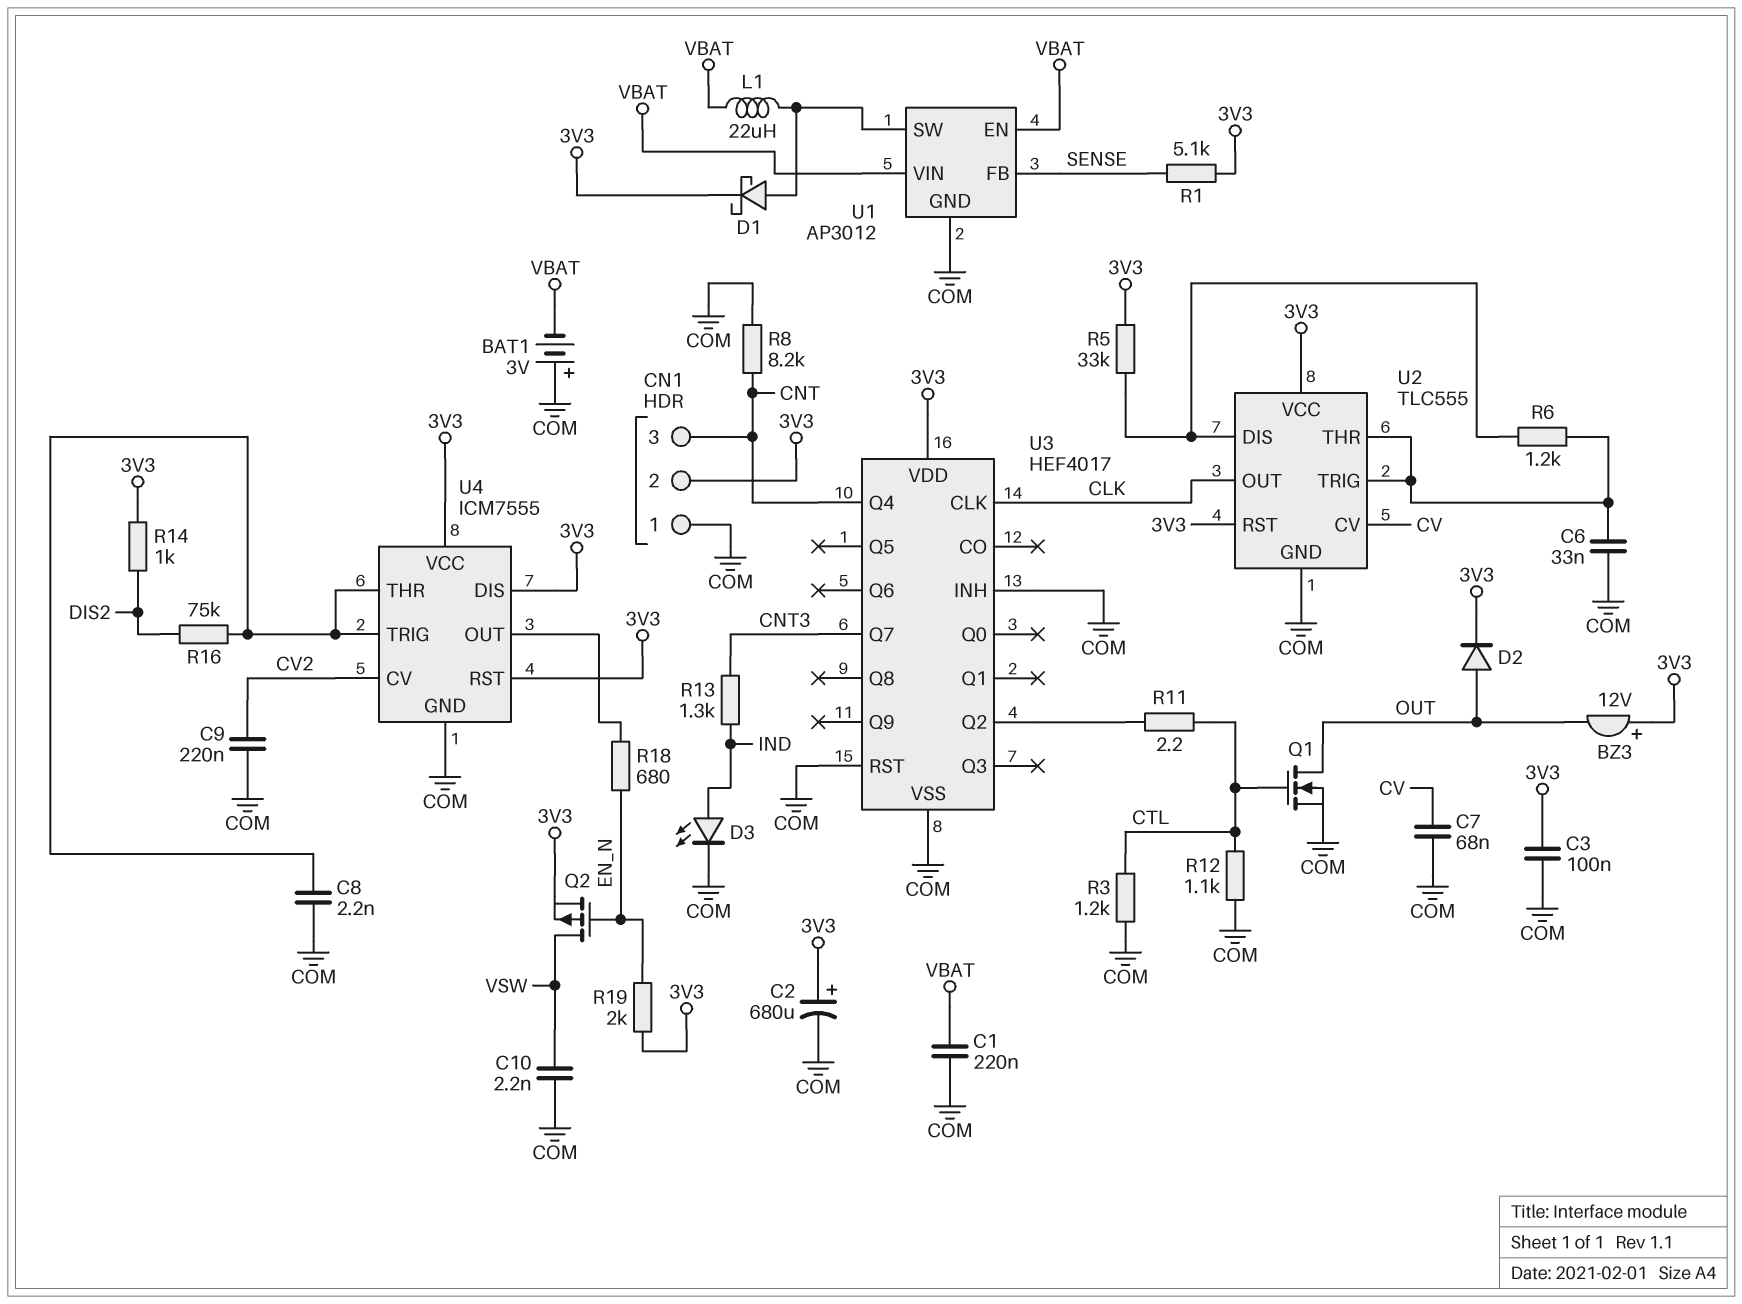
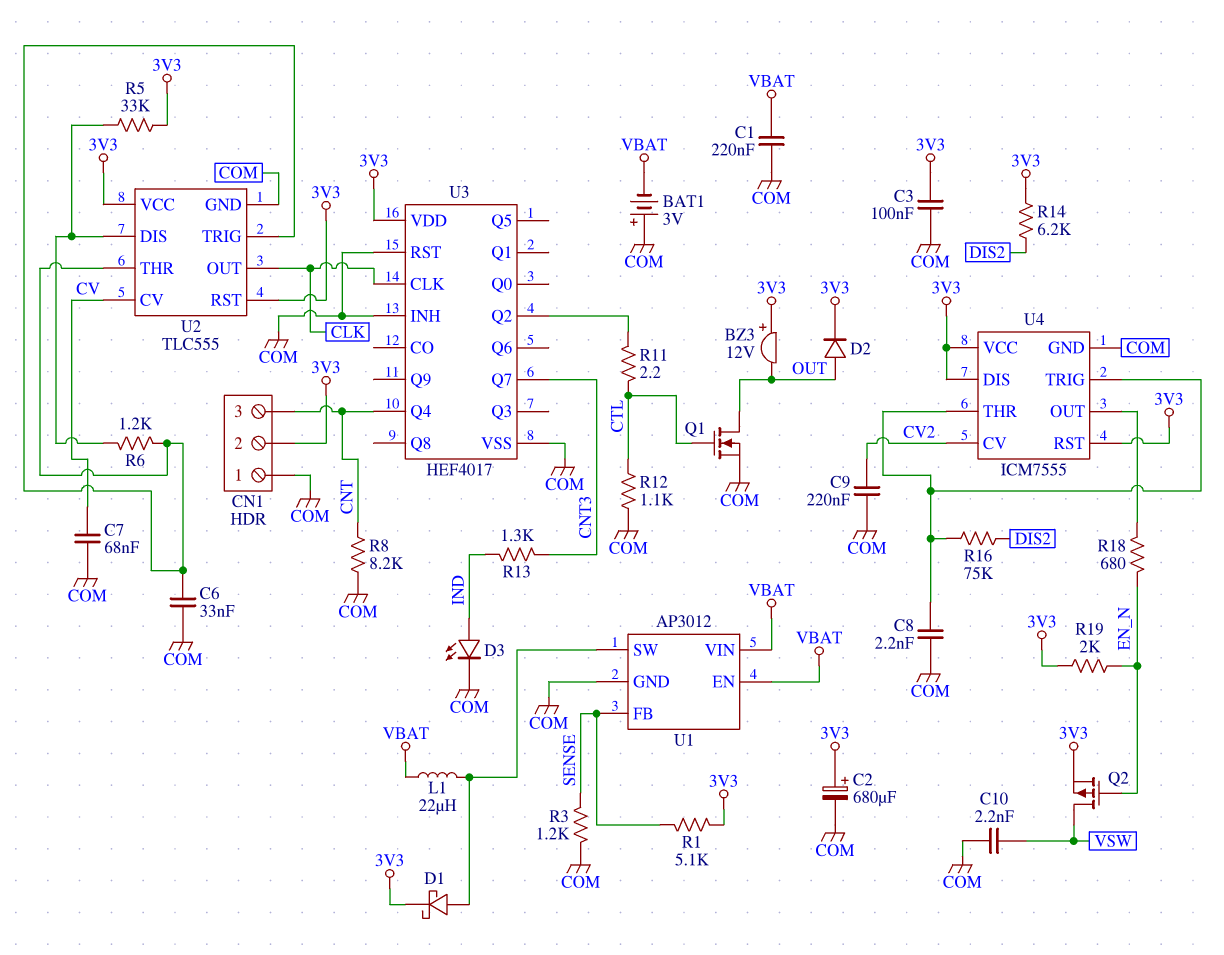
R3: 1.2k (COM, CTL) -> 1.2k (COM, SENSE)
R14: 1k (3V3, DIS2) -> 6.2k (3V3, DIS2)

